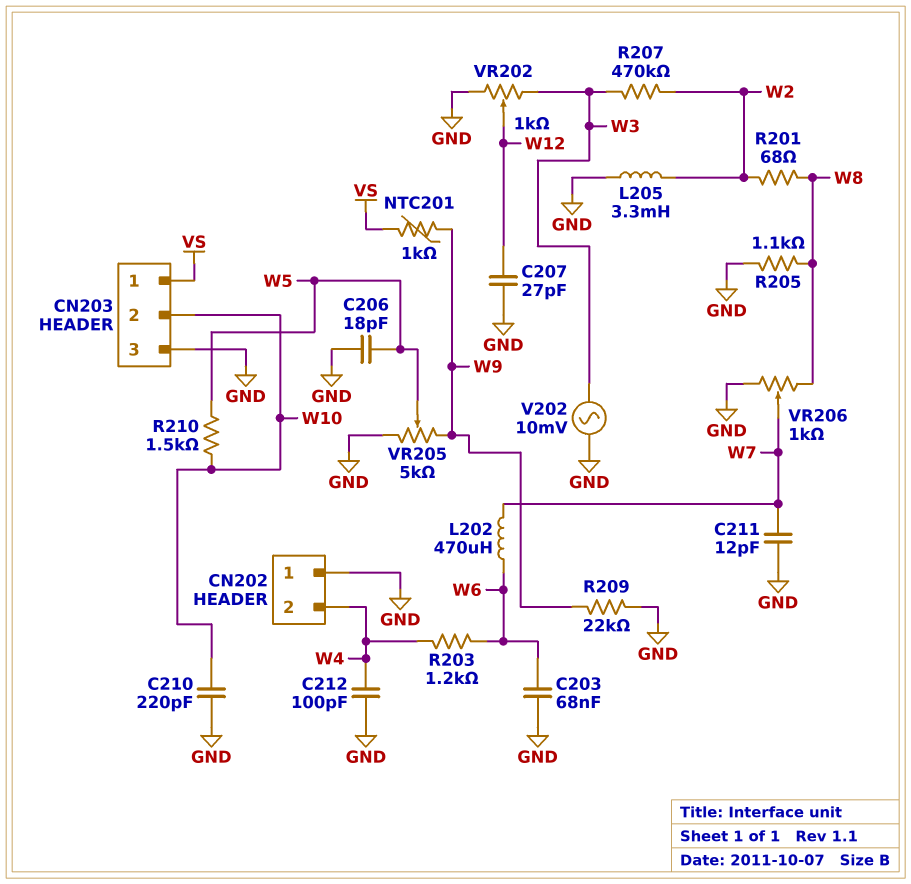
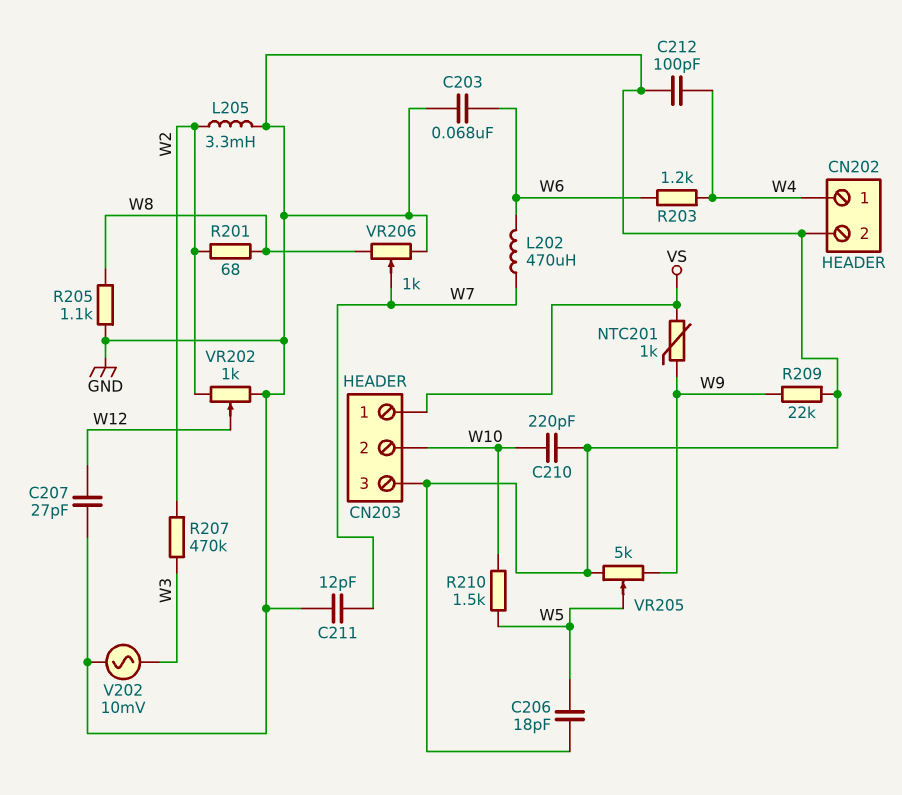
CN202 pin 1: GND -> W4
CN202 pin 2: W4 -> GND
VR202: 1k (GND, W3, wiper W12) -> 1k (GND, W2, wiper W12)

